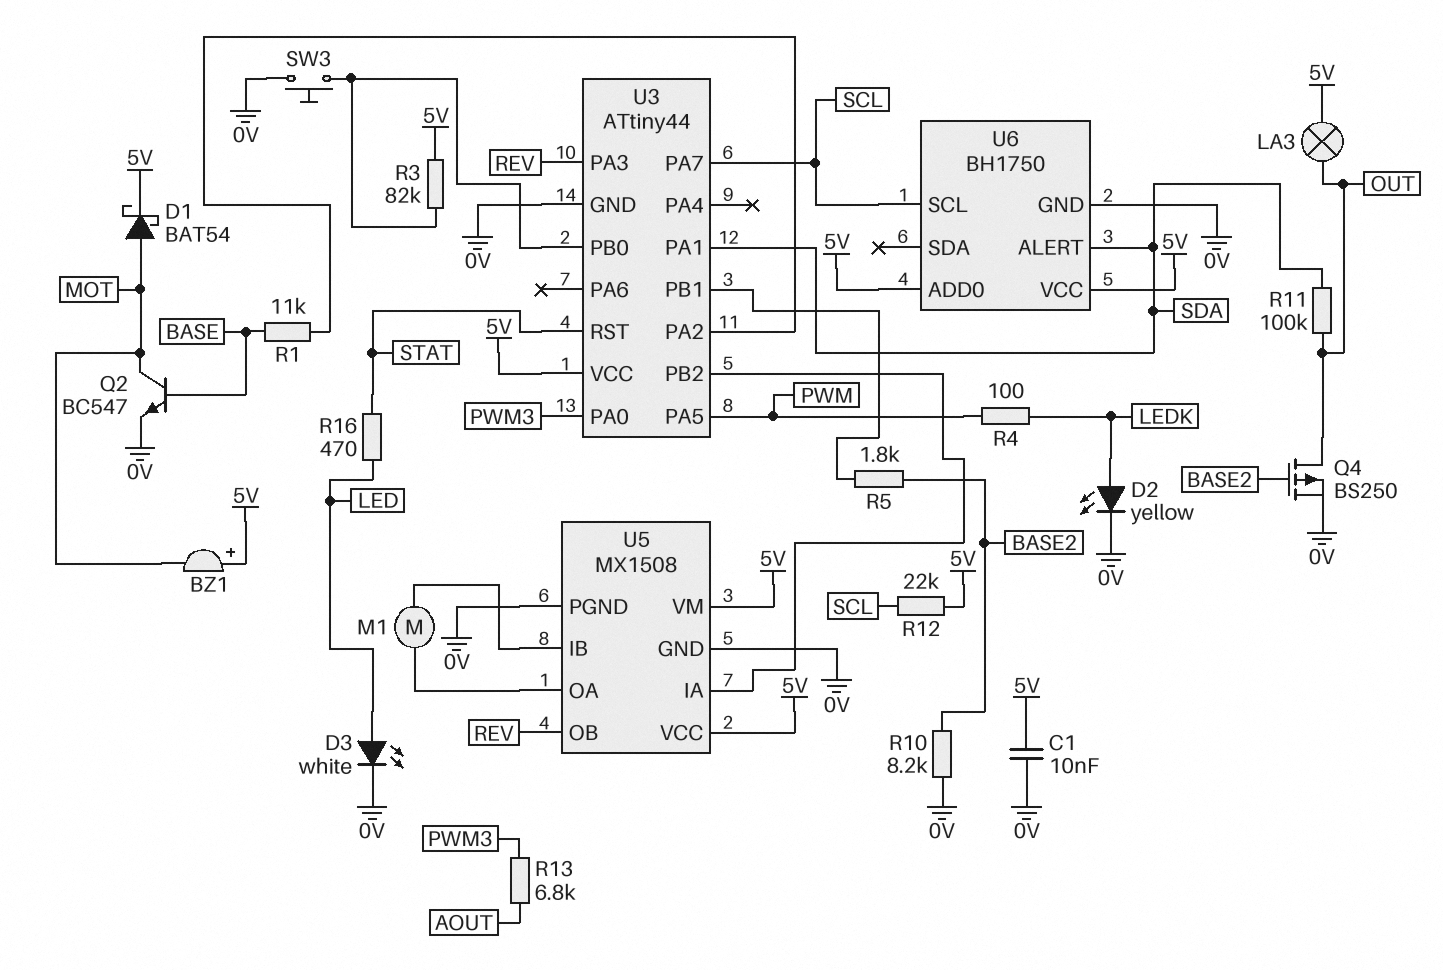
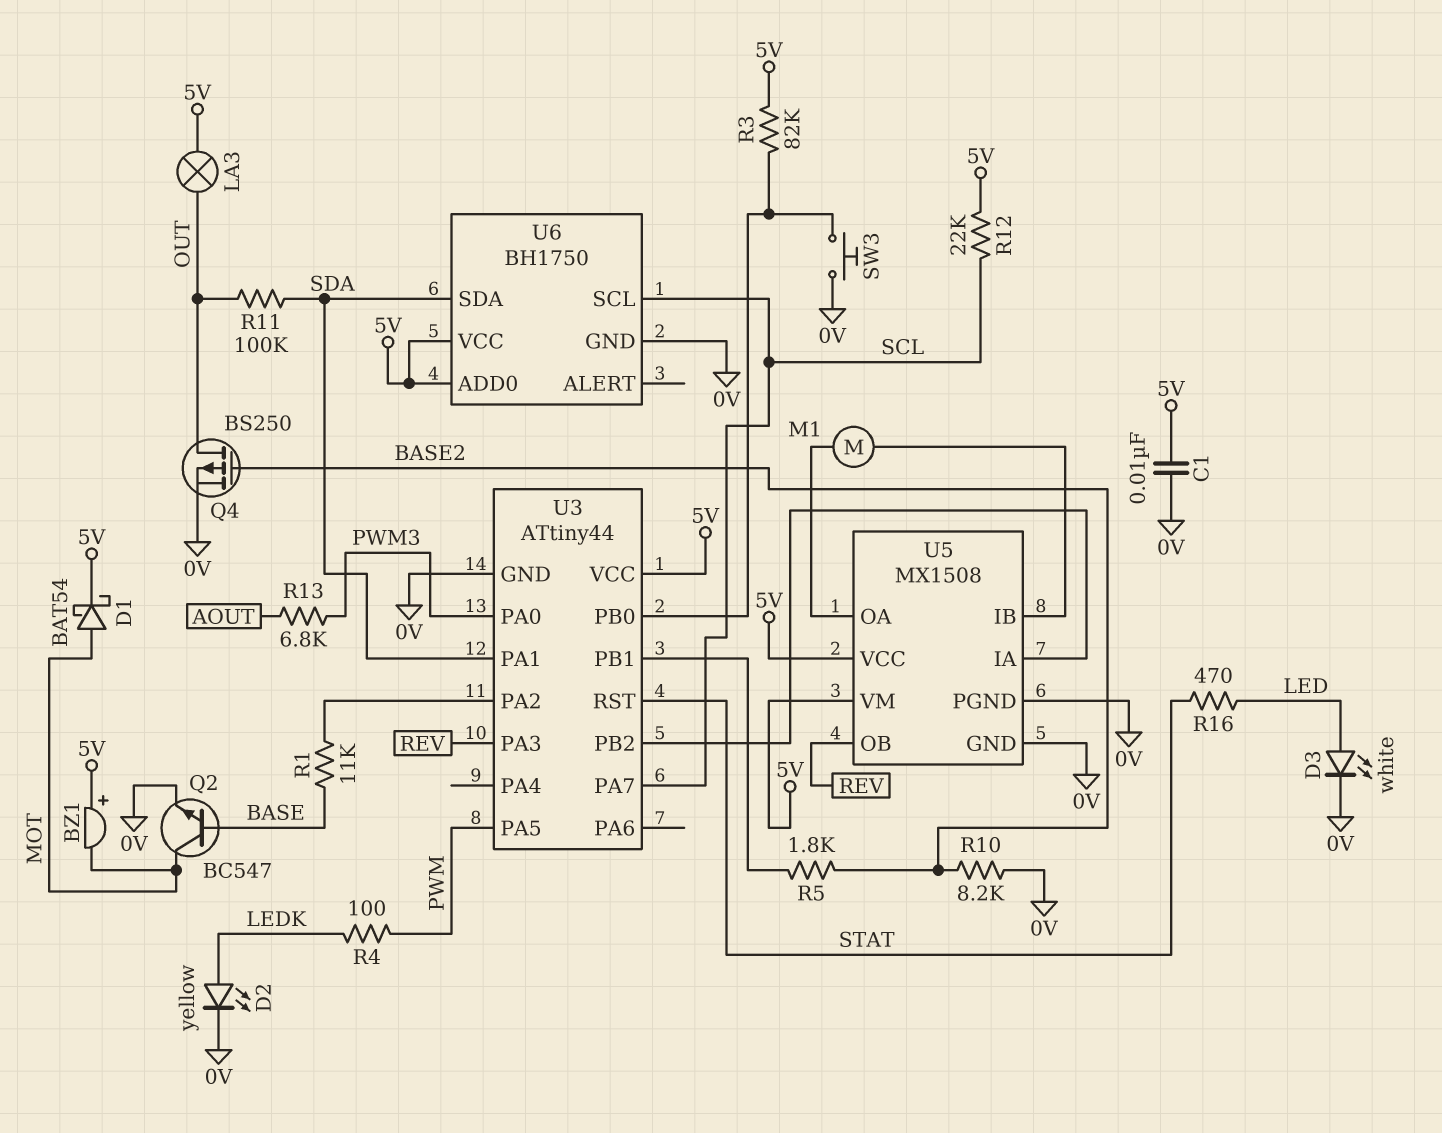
U6 pin ALERT: SDA -> none
U6 pin SDA: none -> SDA

